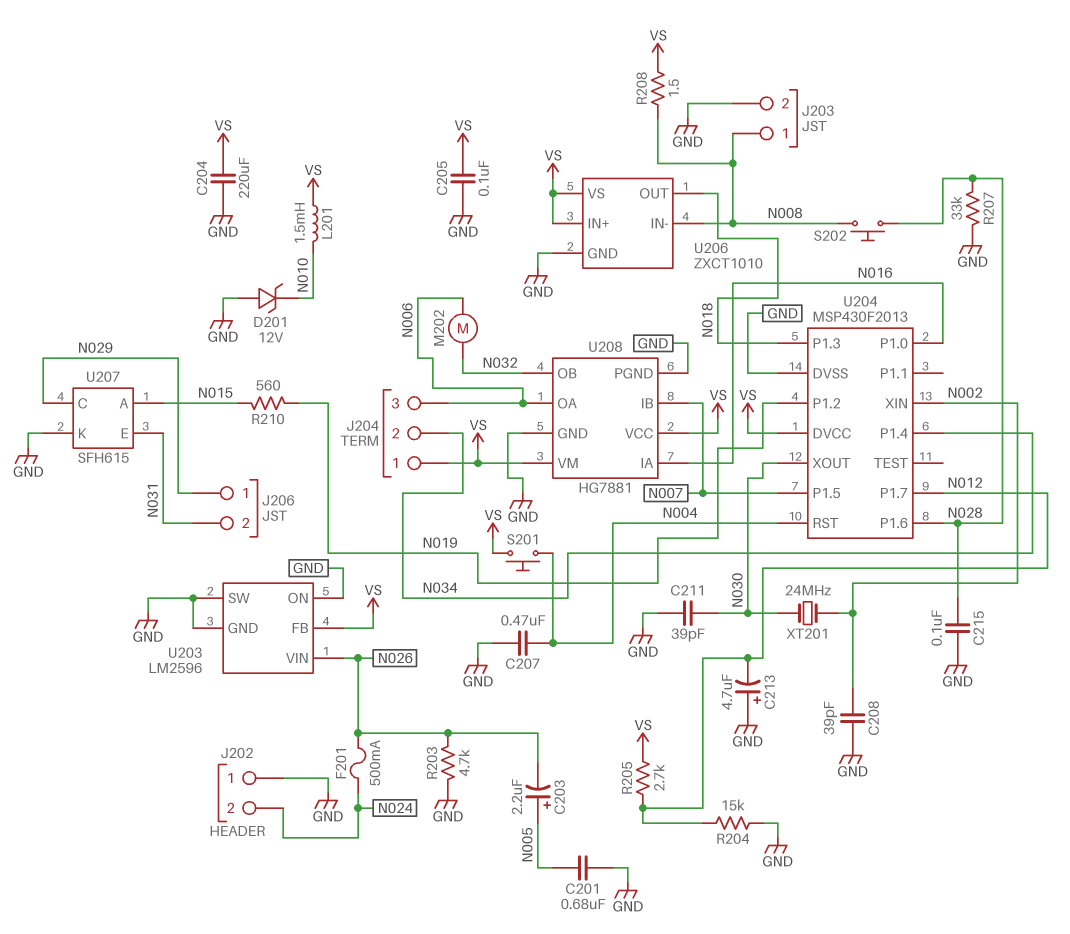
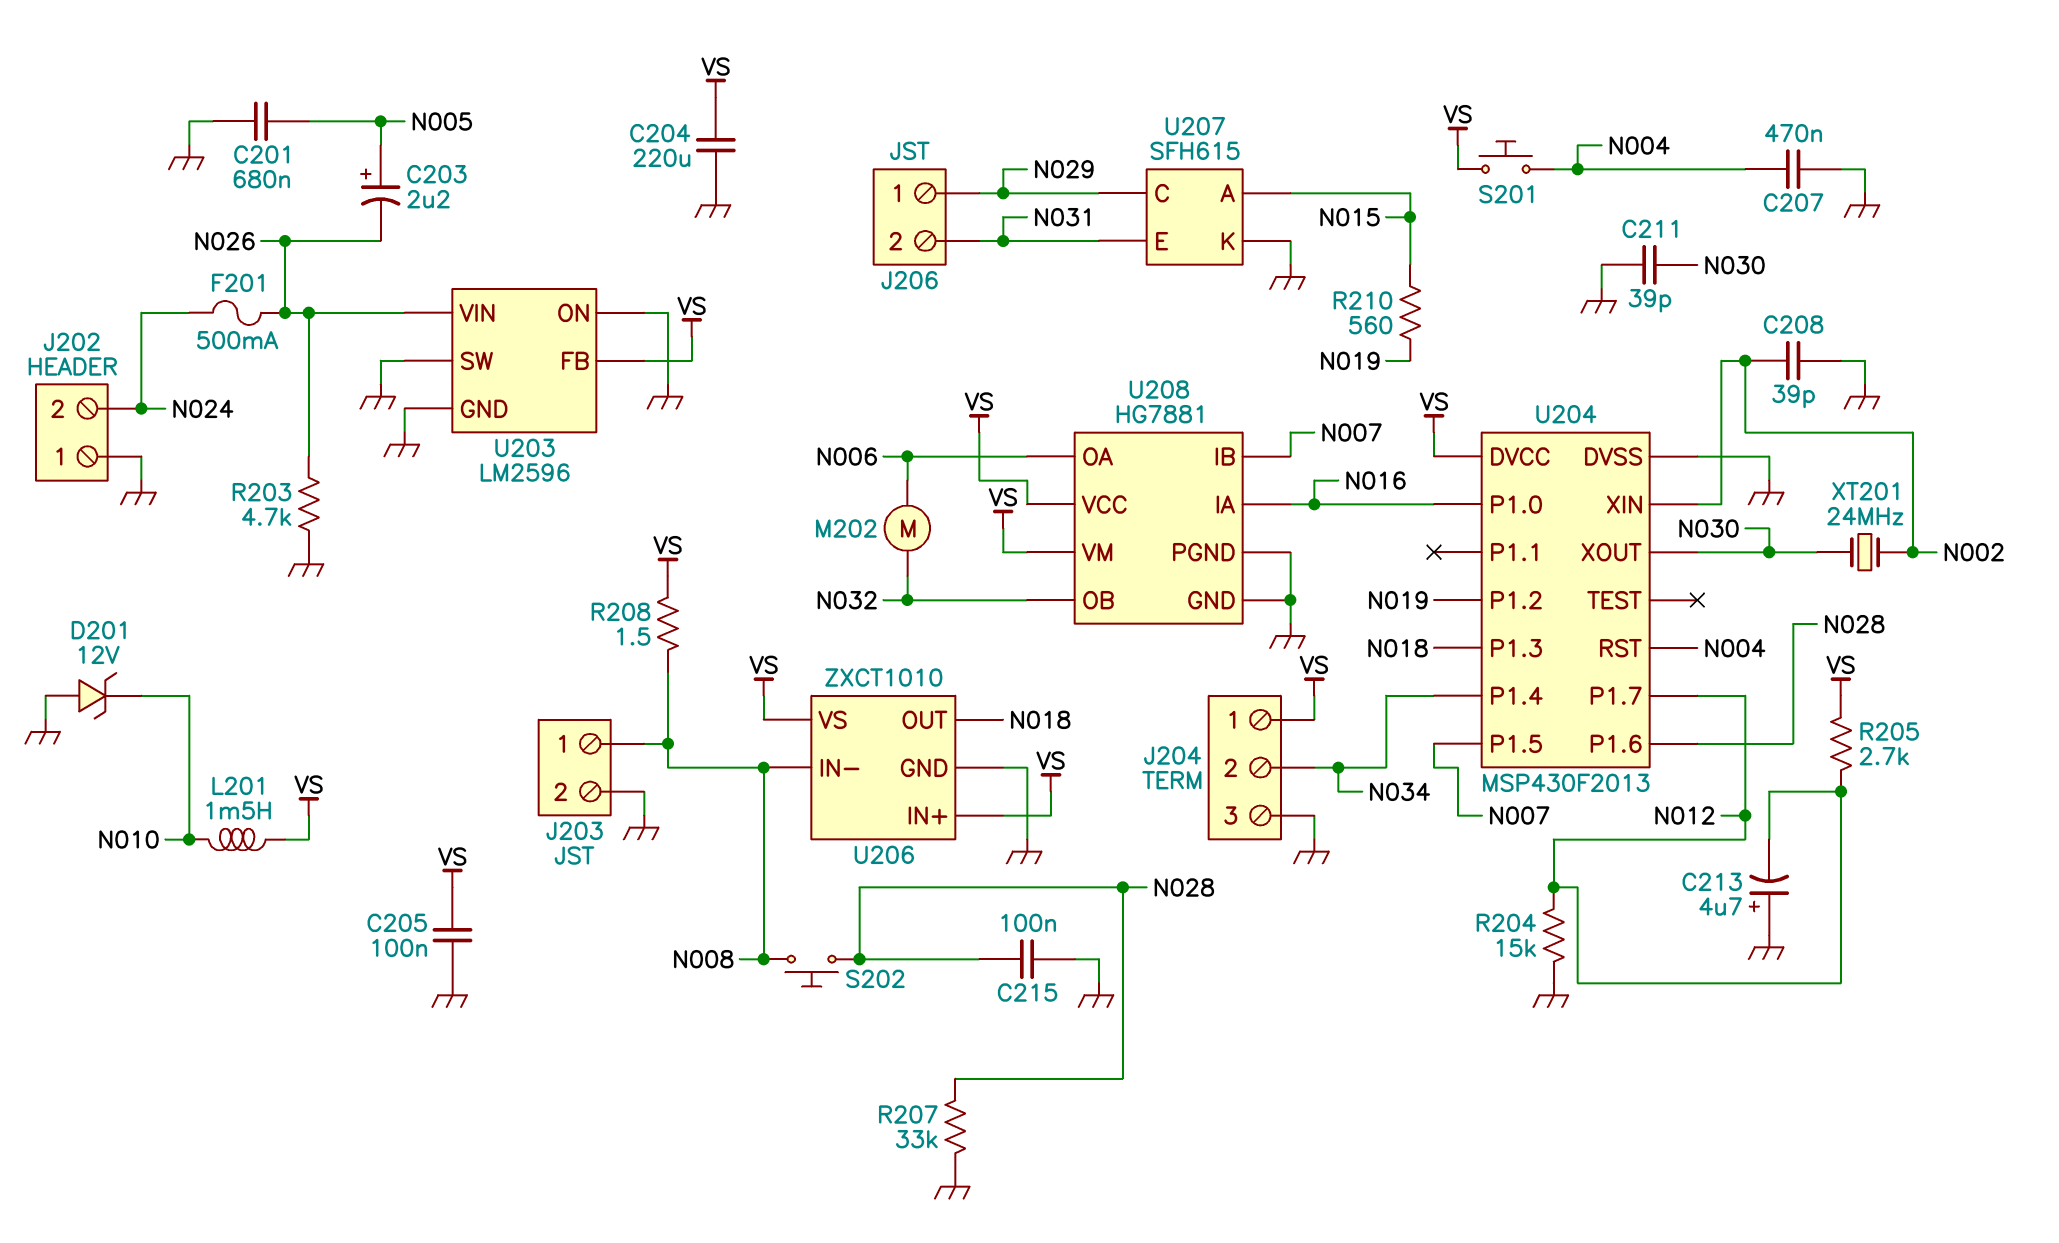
J204 pin 3: N006 -> GND

